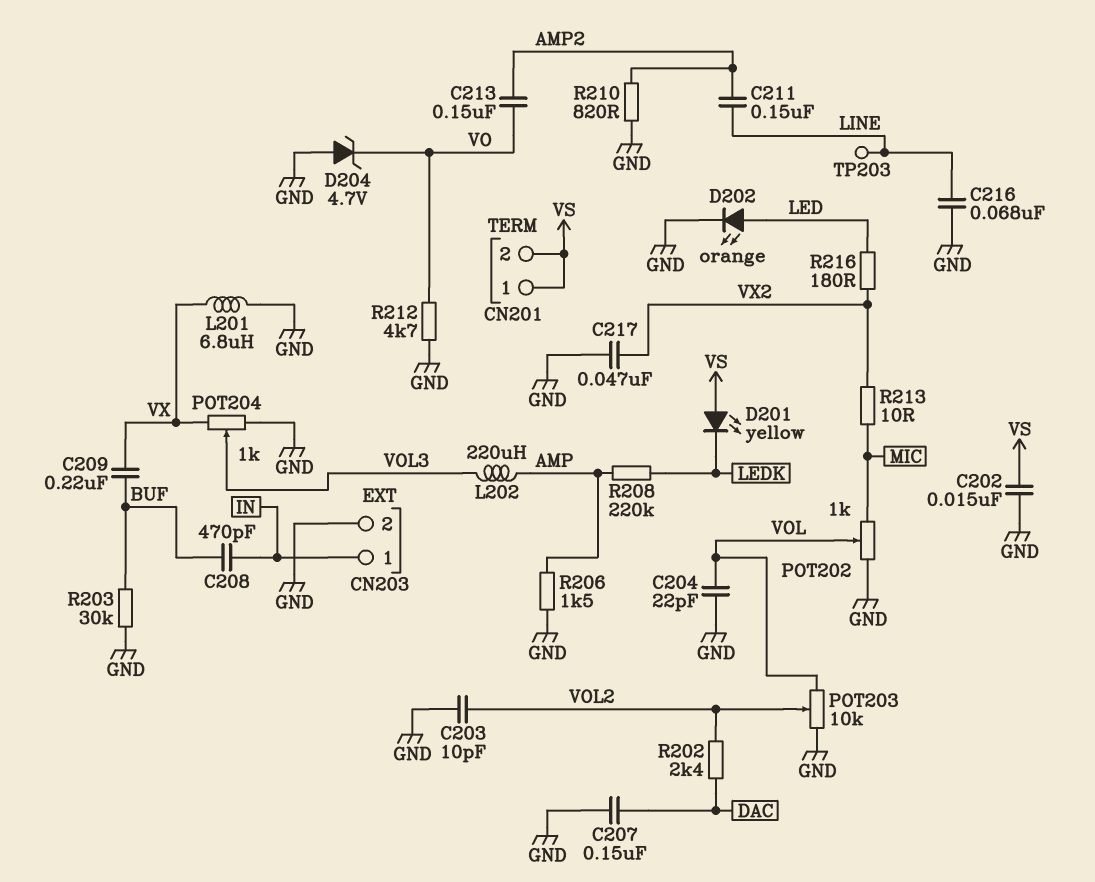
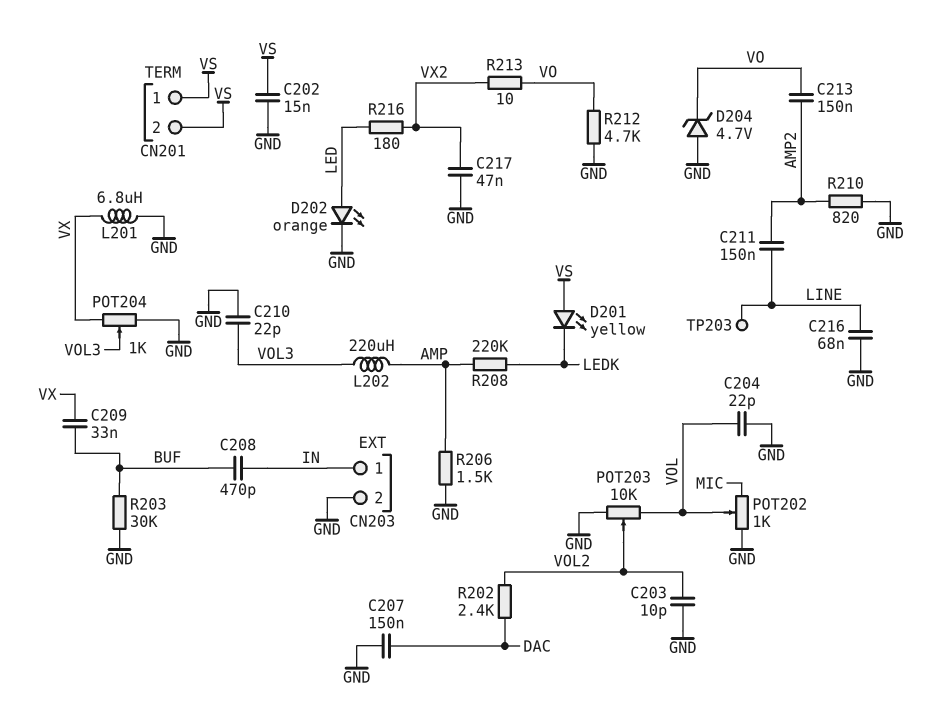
C209: 220nF (BUF, VX) -> 33nF (BUF, VX)
C210: none -> 22pF (GND, VOL3)
R213: 10 (MIC, VX2) -> 10 (VO, VX2)

